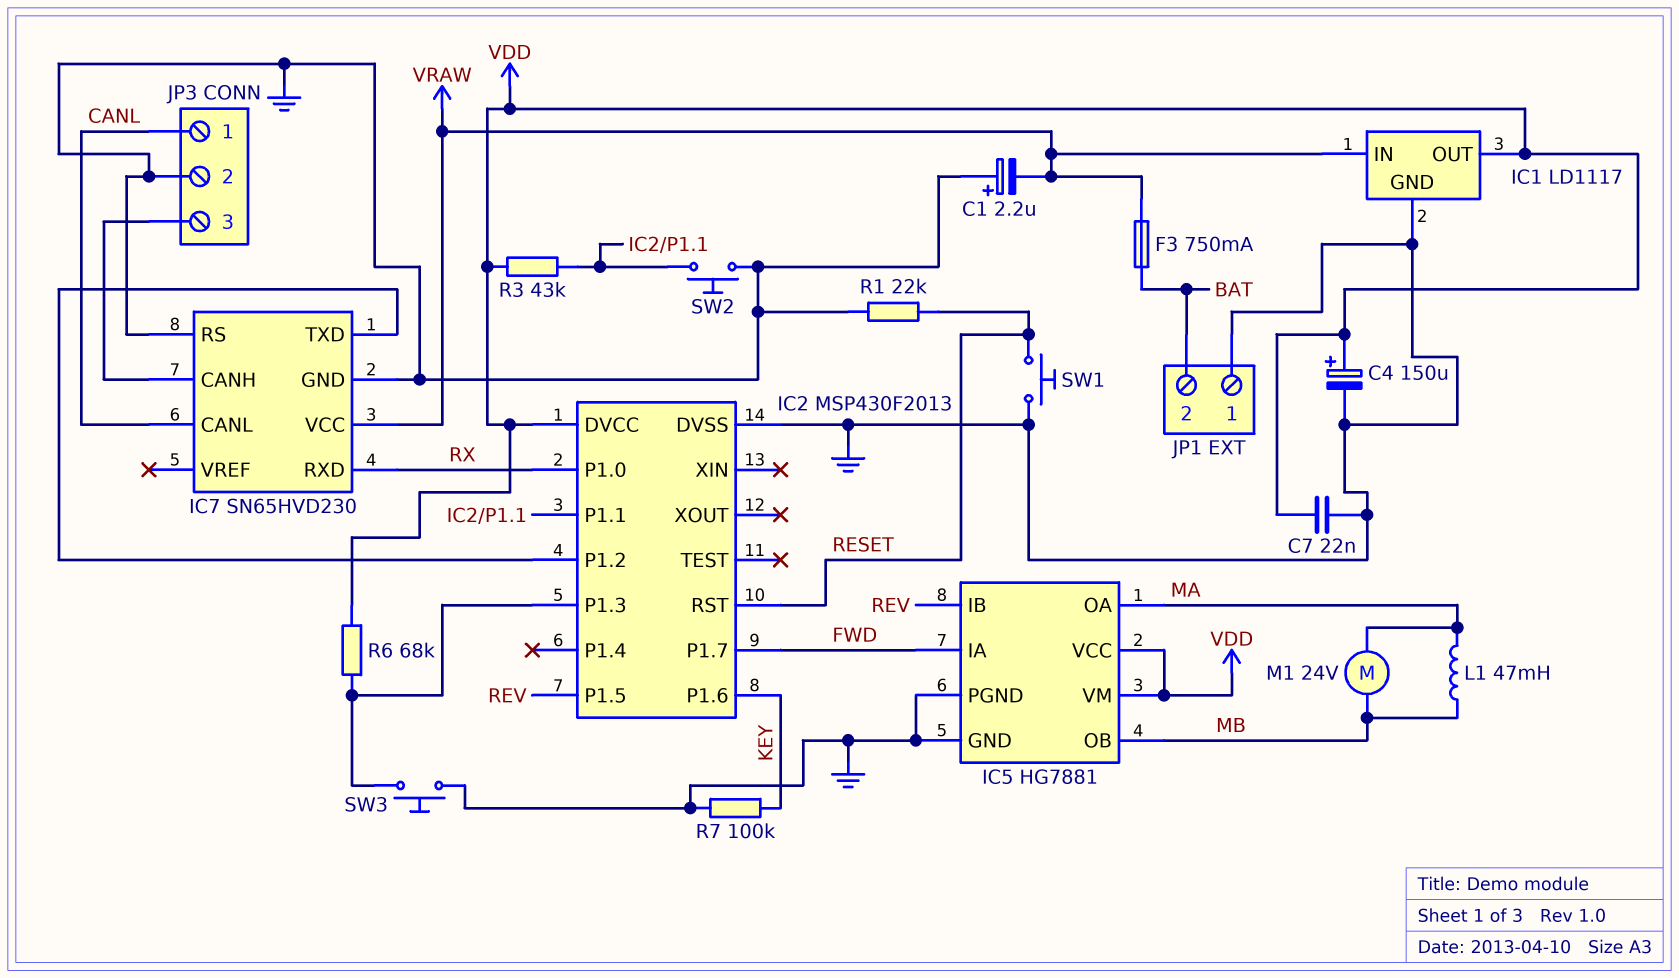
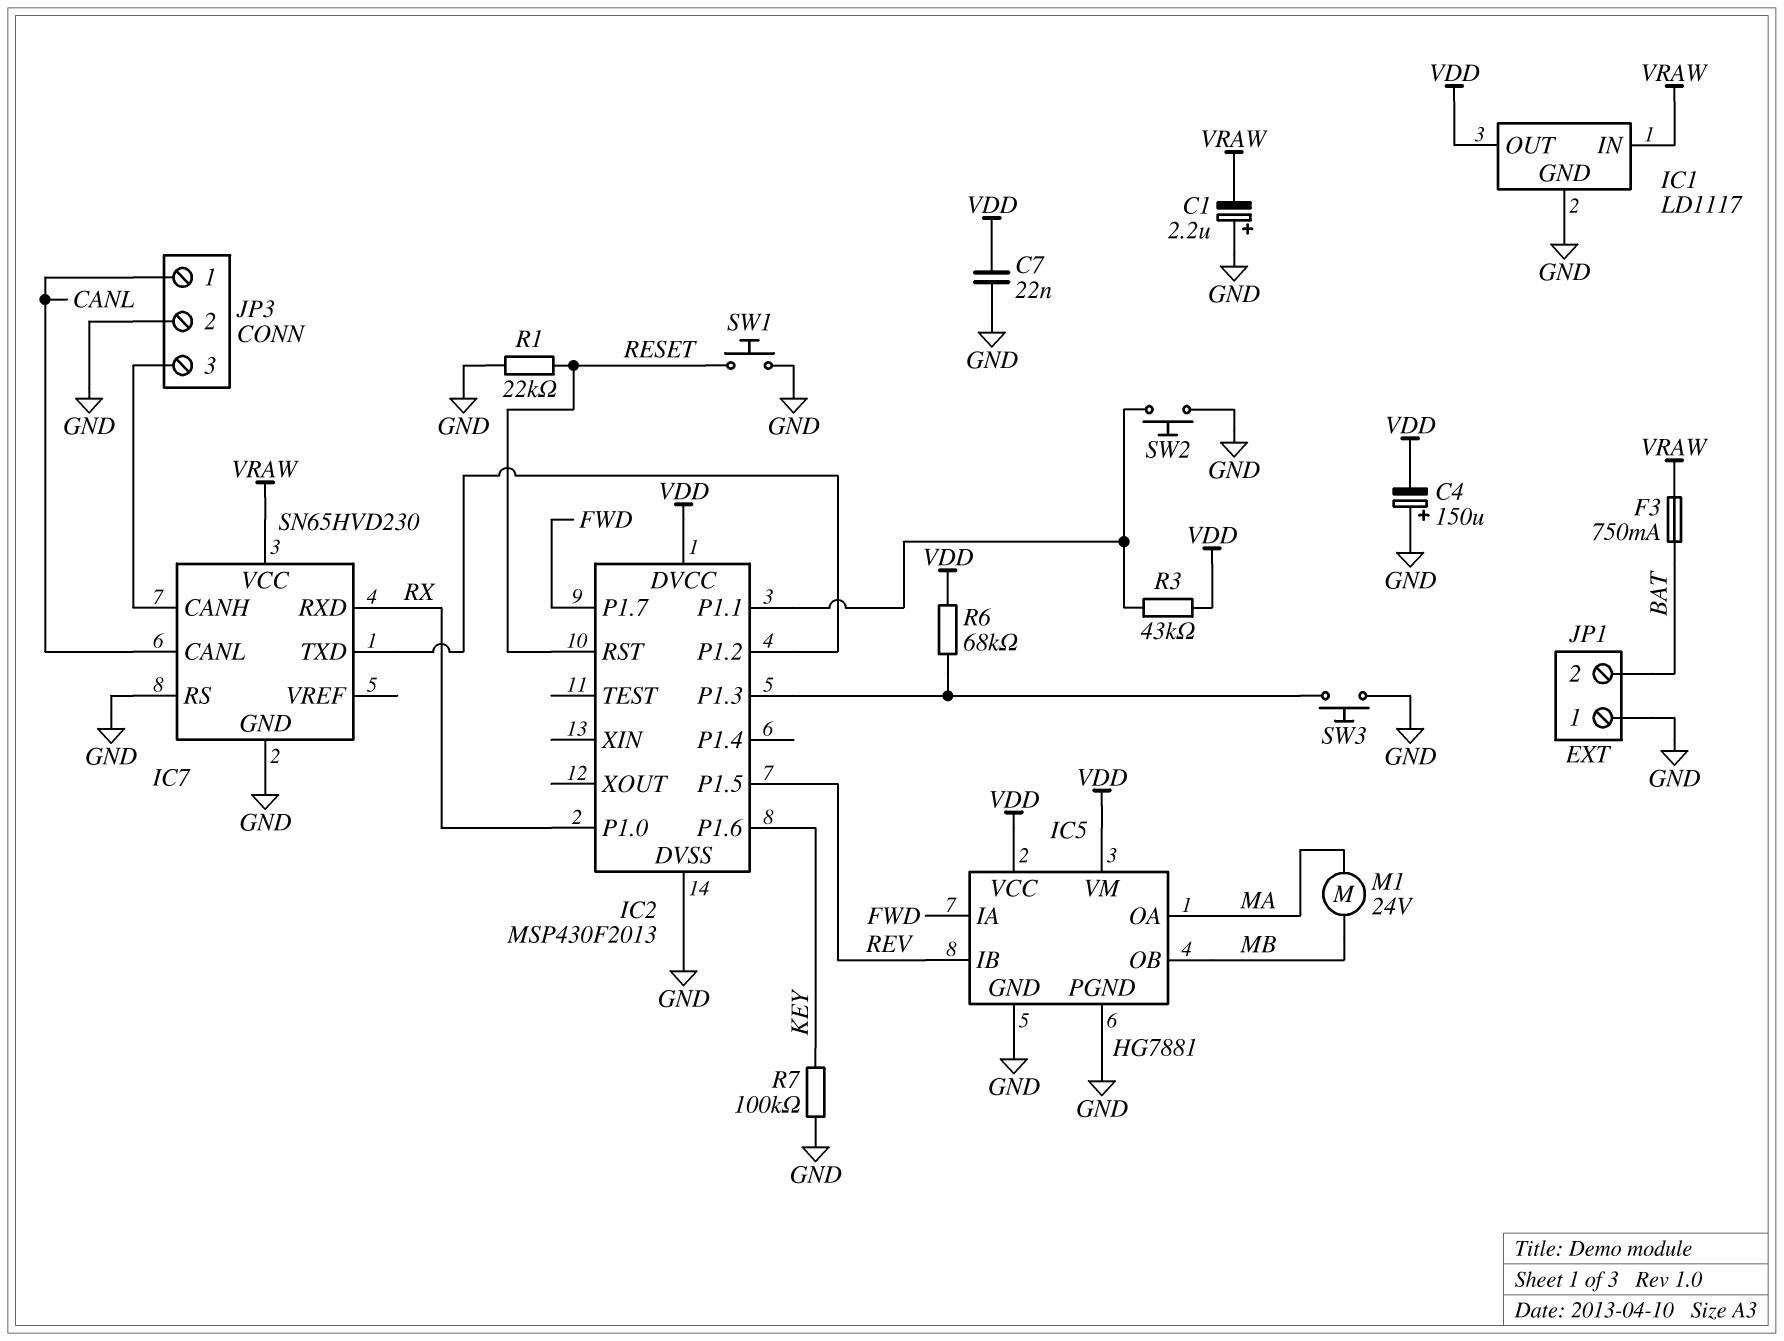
C4: 150uF (plus VDD, minus GND) -> 150uF (plus GND, minus VDD)
L1: 47mH (MA, MB) -> none

